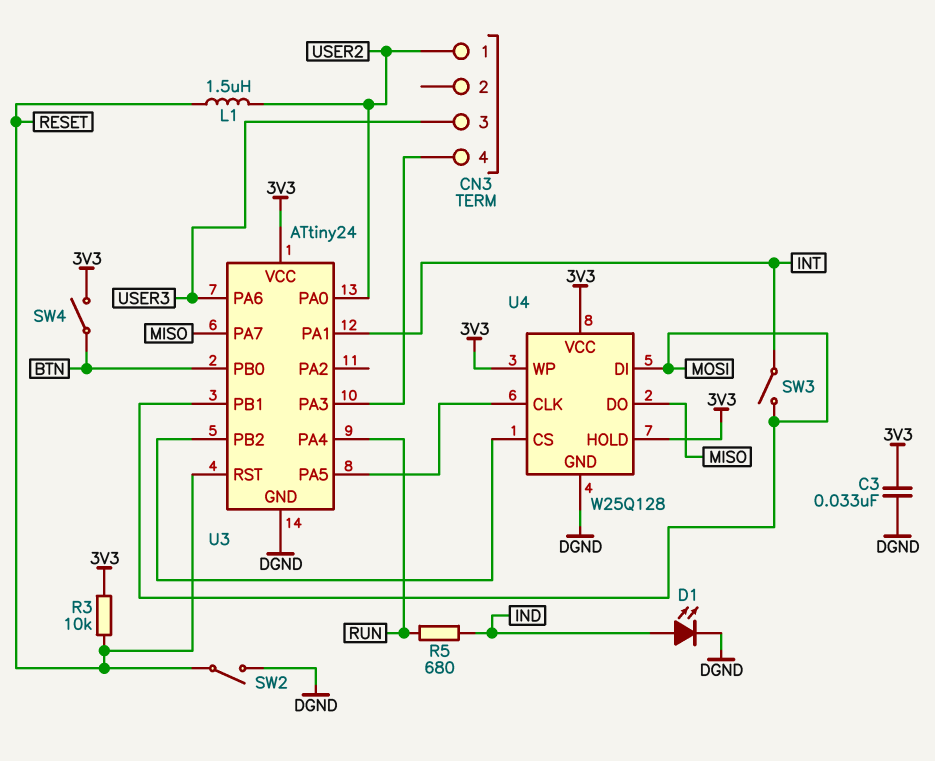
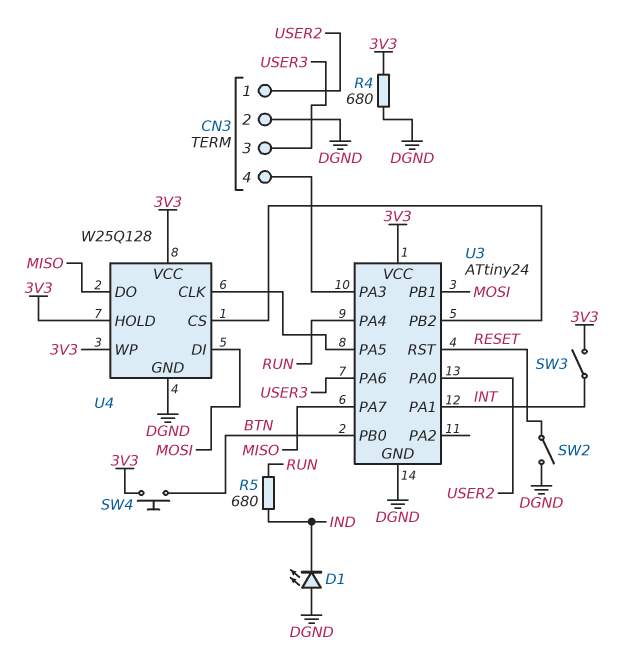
C3: 33nF (3V3, DGND) -> none
CN3 pin 2: none -> DGND
D1: LED (A IND, K DGND) -> LED (A DGND, K IND)
L1: 1.5uH (RESET, USER2) -> none
R3: 10k (3V3, RESET) -> none
R4: none -> 680 (3V3, DGND)
SW3: switch (INT, MOSI) -> switch (3V3, INT)
SW4: switch (3V3, BTN) -> button (3V3, BTN)

